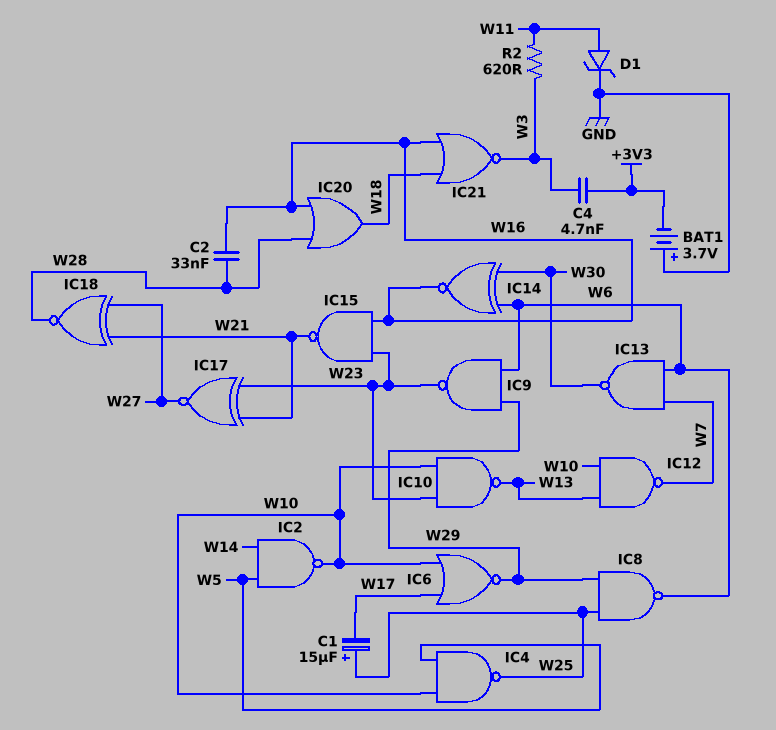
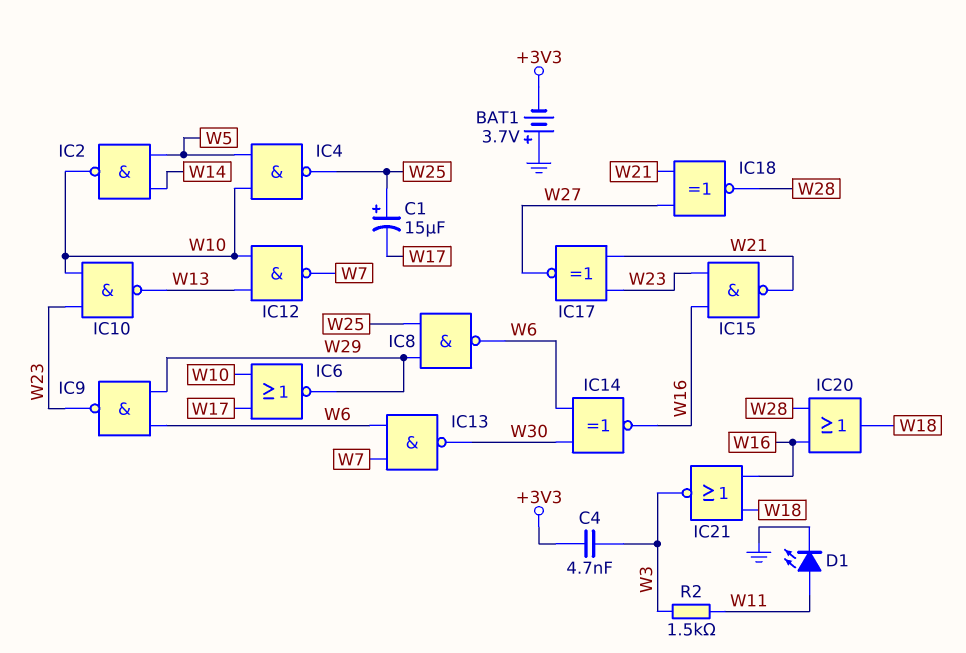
C2: 33nF (W16, W28) -> none
D1: zener (A W11, K GND) -> LED (A W11, K GND)
R2: 620 (W3, W11) -> 1.5k (W3, W11)

